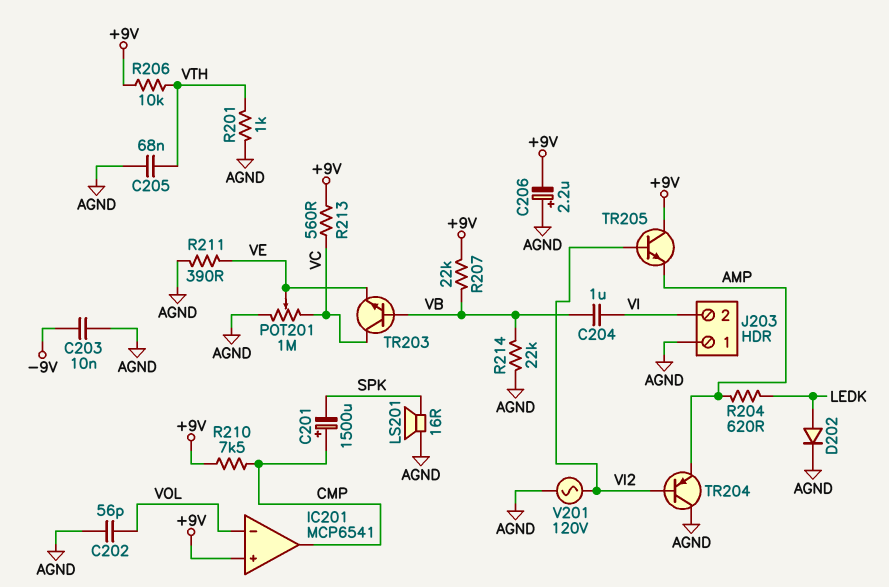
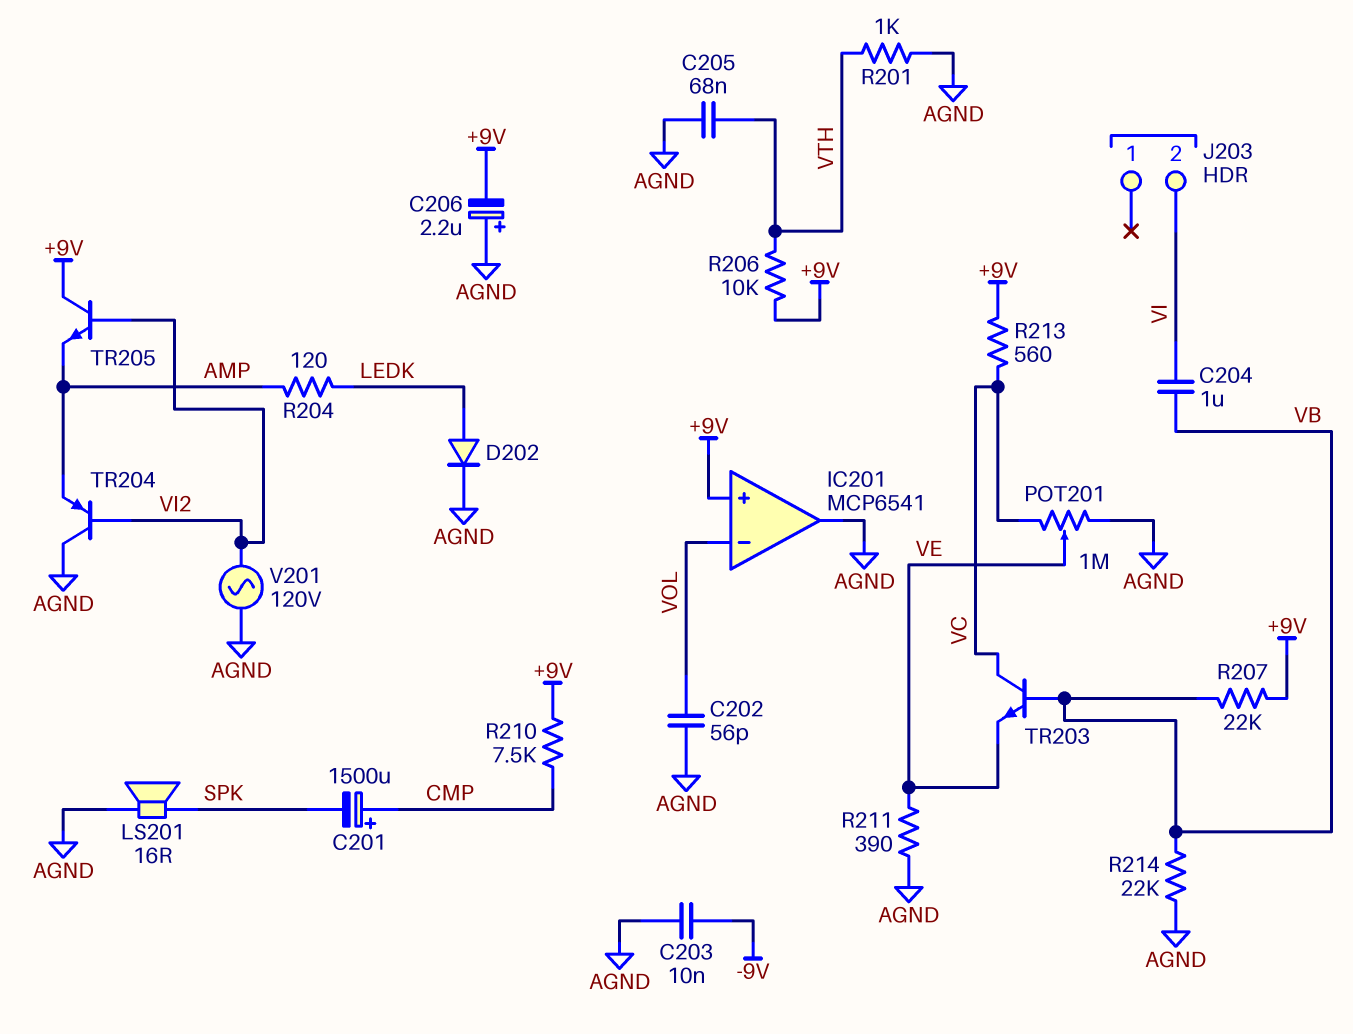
IC201 pin out: CMP -> AGND
J203 pin 1: AGND -> none
R204: 620 (AMP, LEDK) -> 120 (AMP, LEDK)

